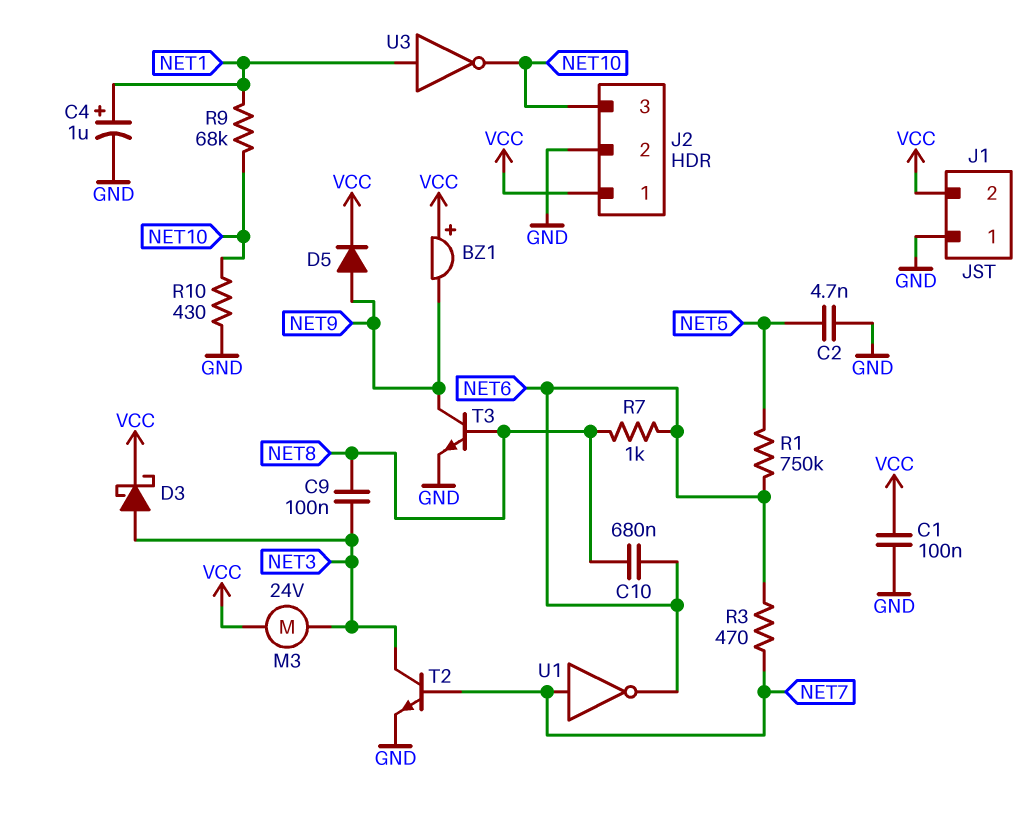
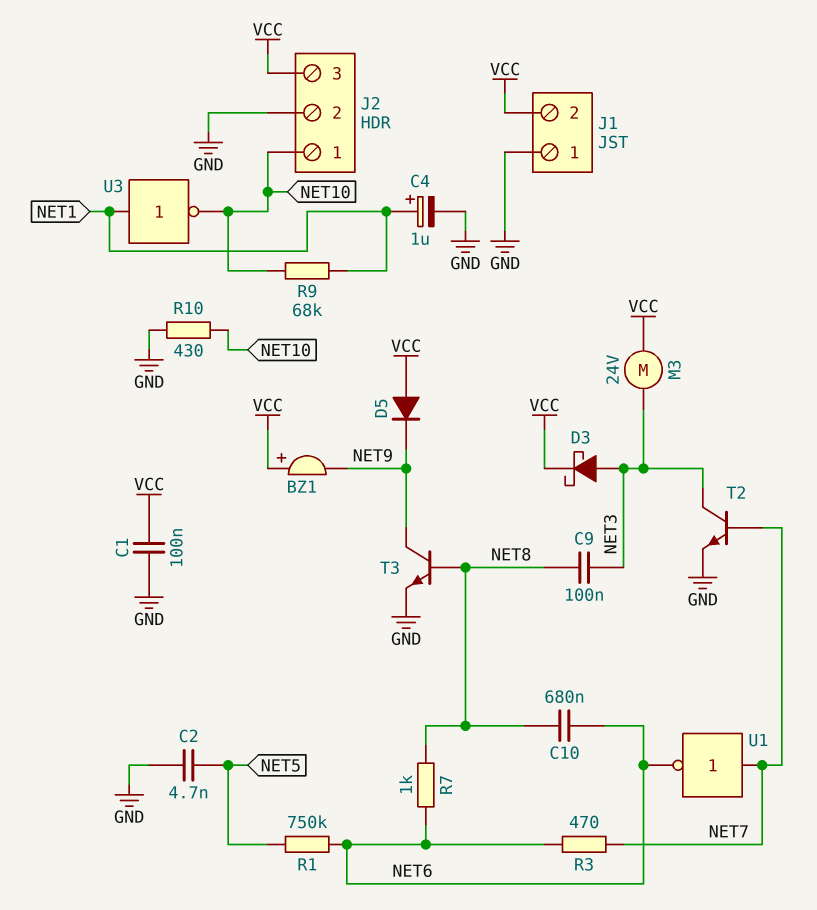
D5: diode (A NET9, K VCC) -> diode (A VCC, K NET9)
J2 pin 1: VCC -> NET10
J2 pin 3: NET10 -> VCC

